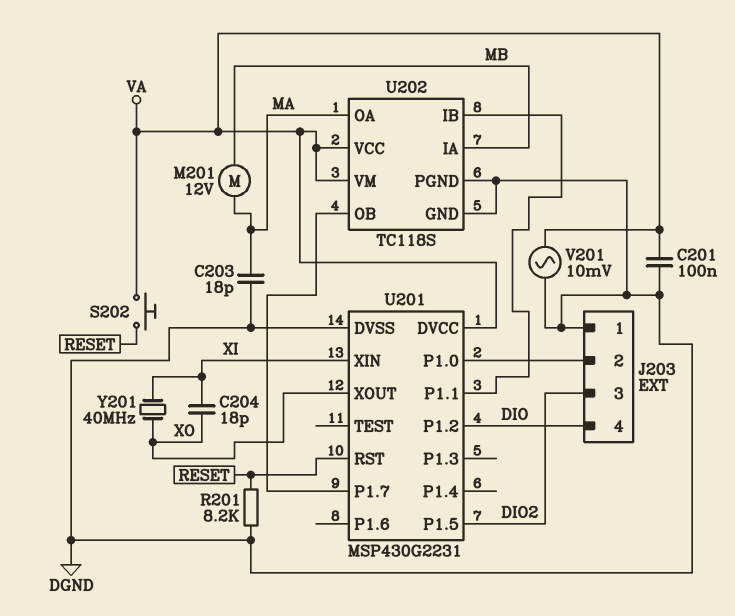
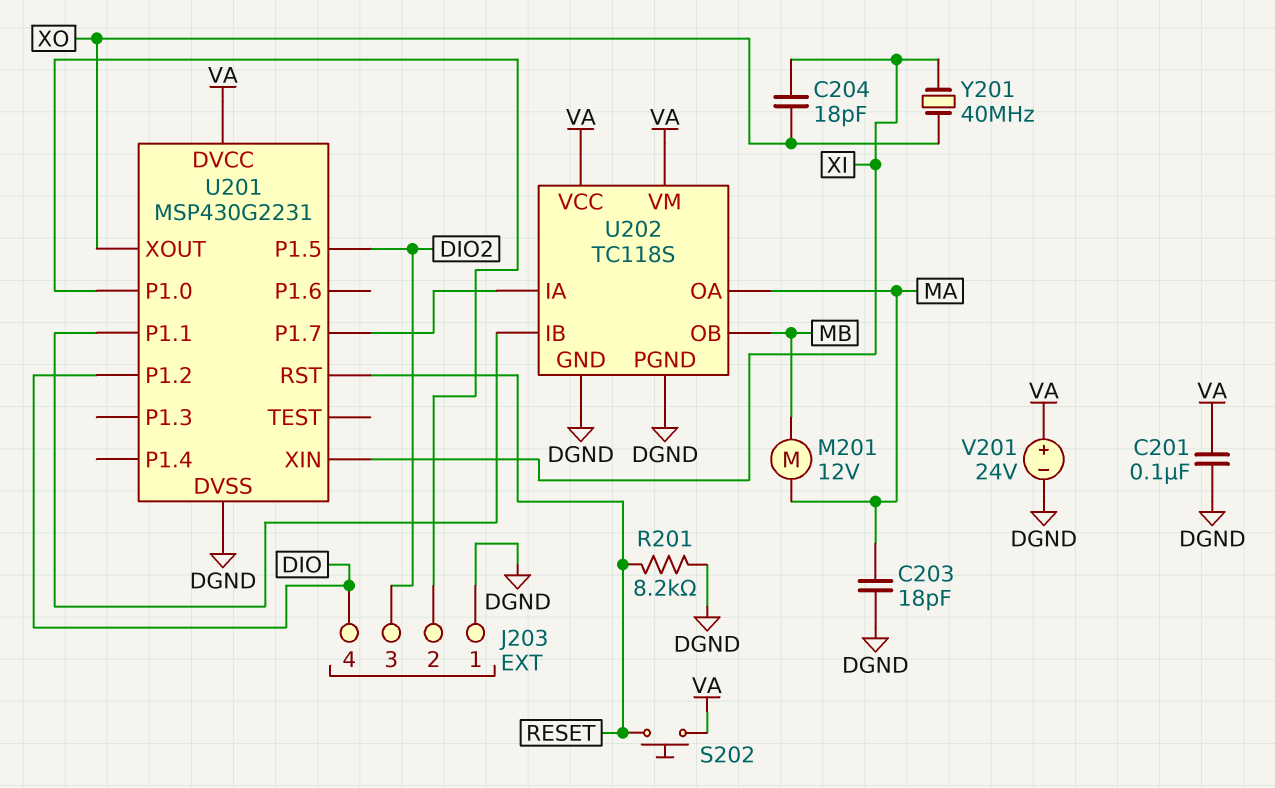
U202 pin IA: MB -> U201/P1.7
U202 pin OB: U201/P1.7 -> MB
V201: AC 10mV (DGND, VA) -> 24V (plus VA, minus DGND)

